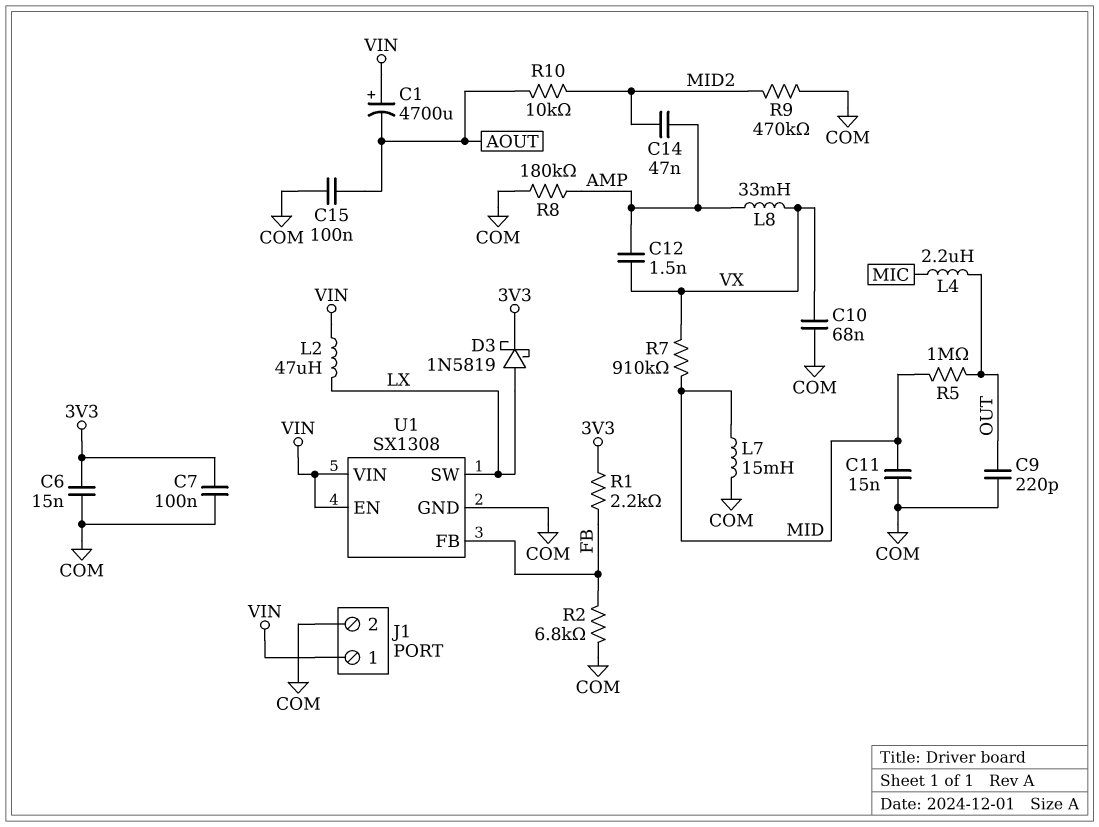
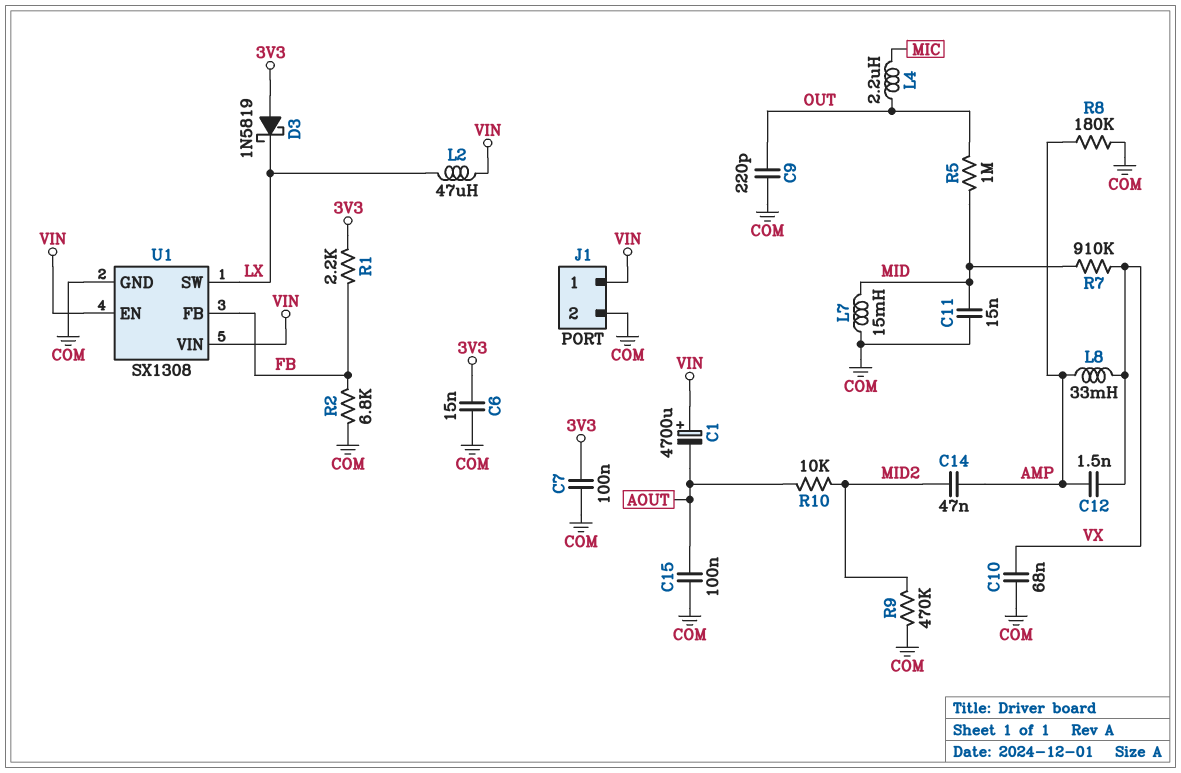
D3: schottky 1N5819 (A LX, K 3V3) -> schottky 1N5819 (A 3V3, K LX)

